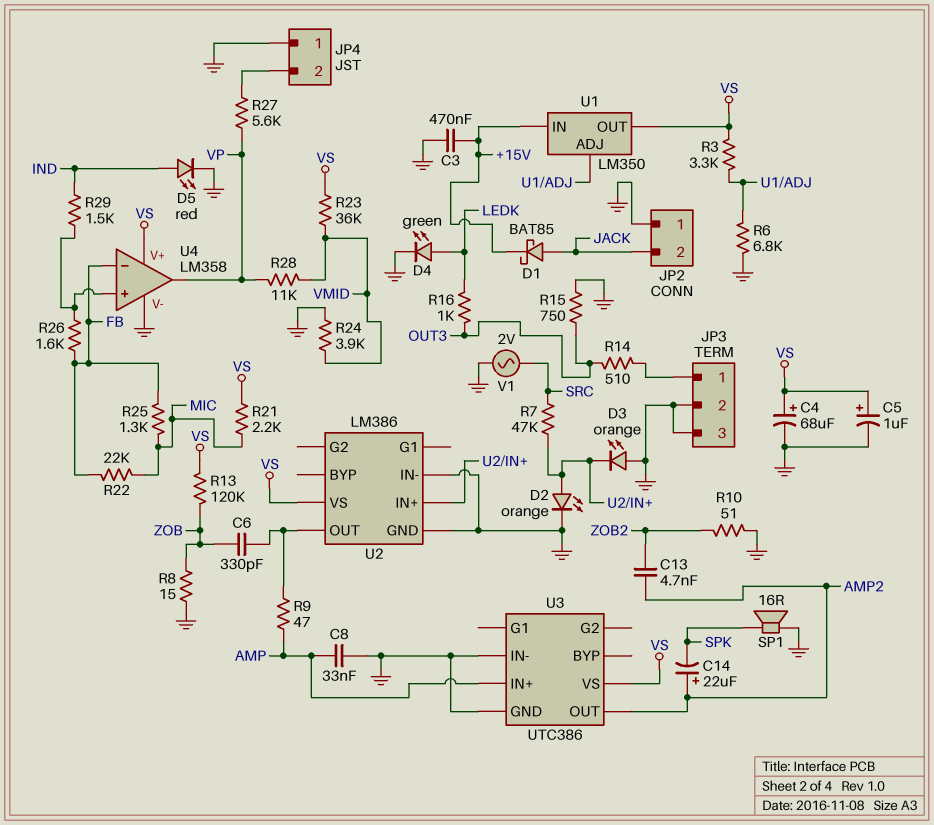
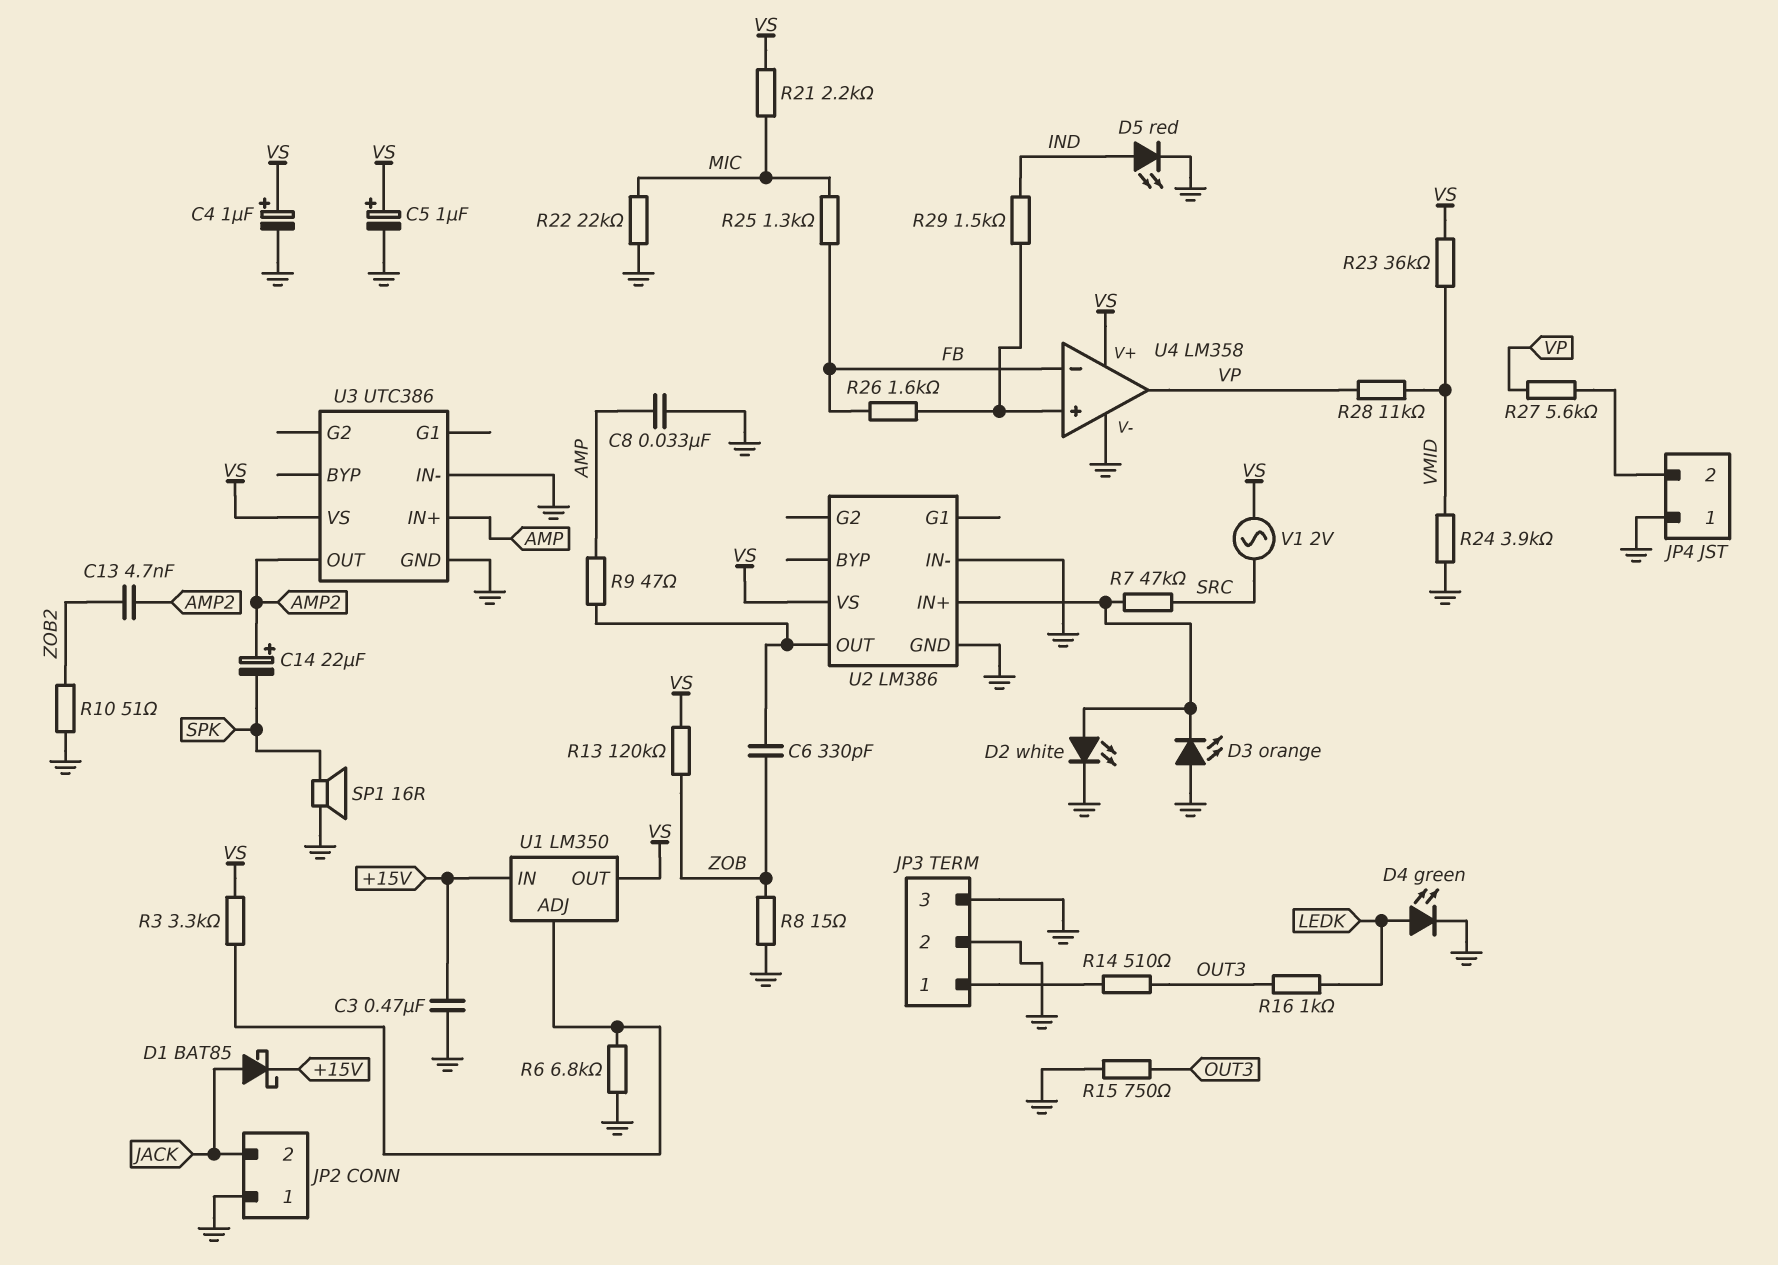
C4: 68uF (plus VS, minus GND) -> 1uF (plus VS, minus GND)
D2: LED orange (A U2/IN+, K GND) -> LED white (A U2/IN+, K GND)
R22: 22k (FB, MIC) -> 22k (GND, MIC)
V1: AC 2V (GND, SRC) -> AC 2V (SRC, VS)

